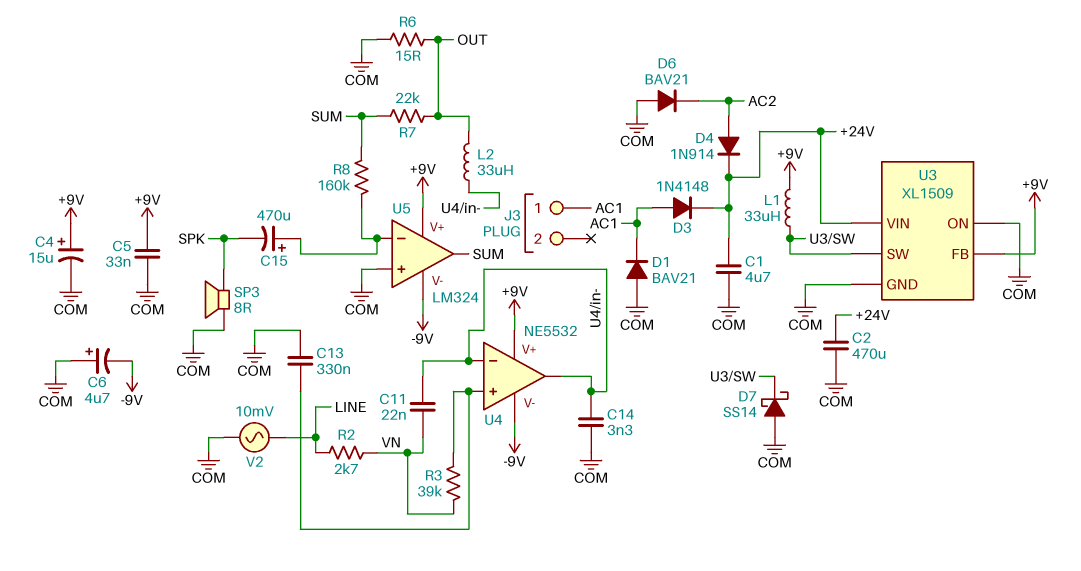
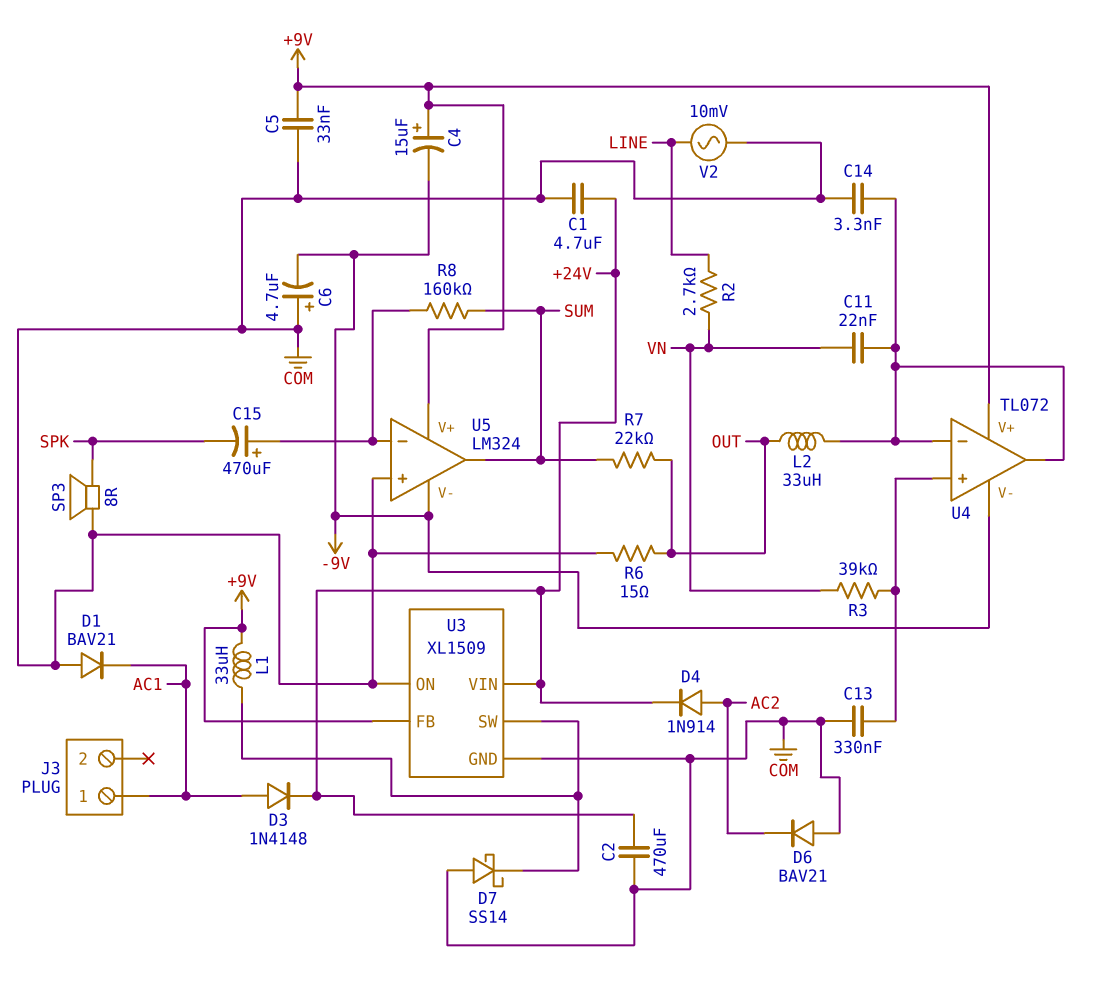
C4: 15uF (plus +9V, minus COM) -> 15uF (plus +9V, minus -9V)
U4: NE5532 -> TL072

